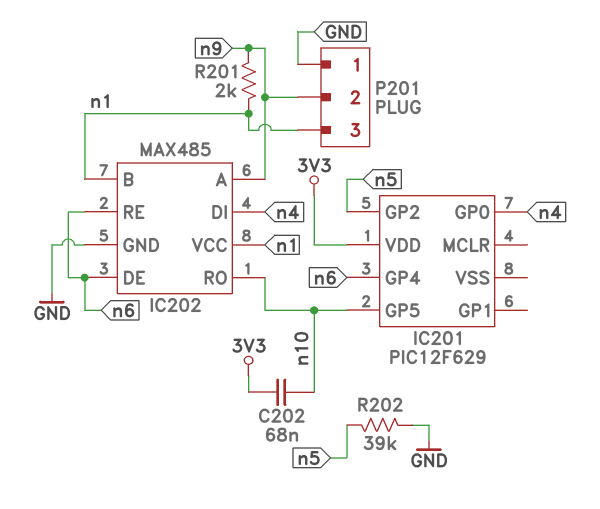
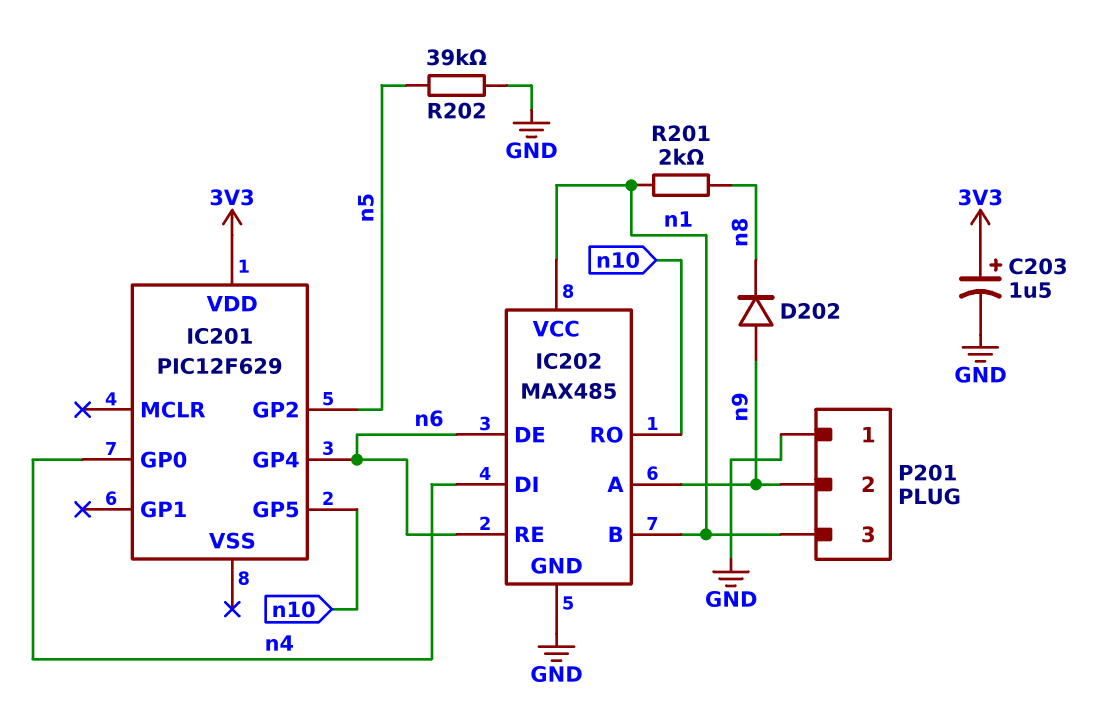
C202: 68nF (3V3, n10) -> none
C203: none -> 1.5uF (plus 3V3, minus GND)
D202: none -> diode (A n9, K n8)
R201: 2k (n1, n9) -> 2k (n1, n8)

